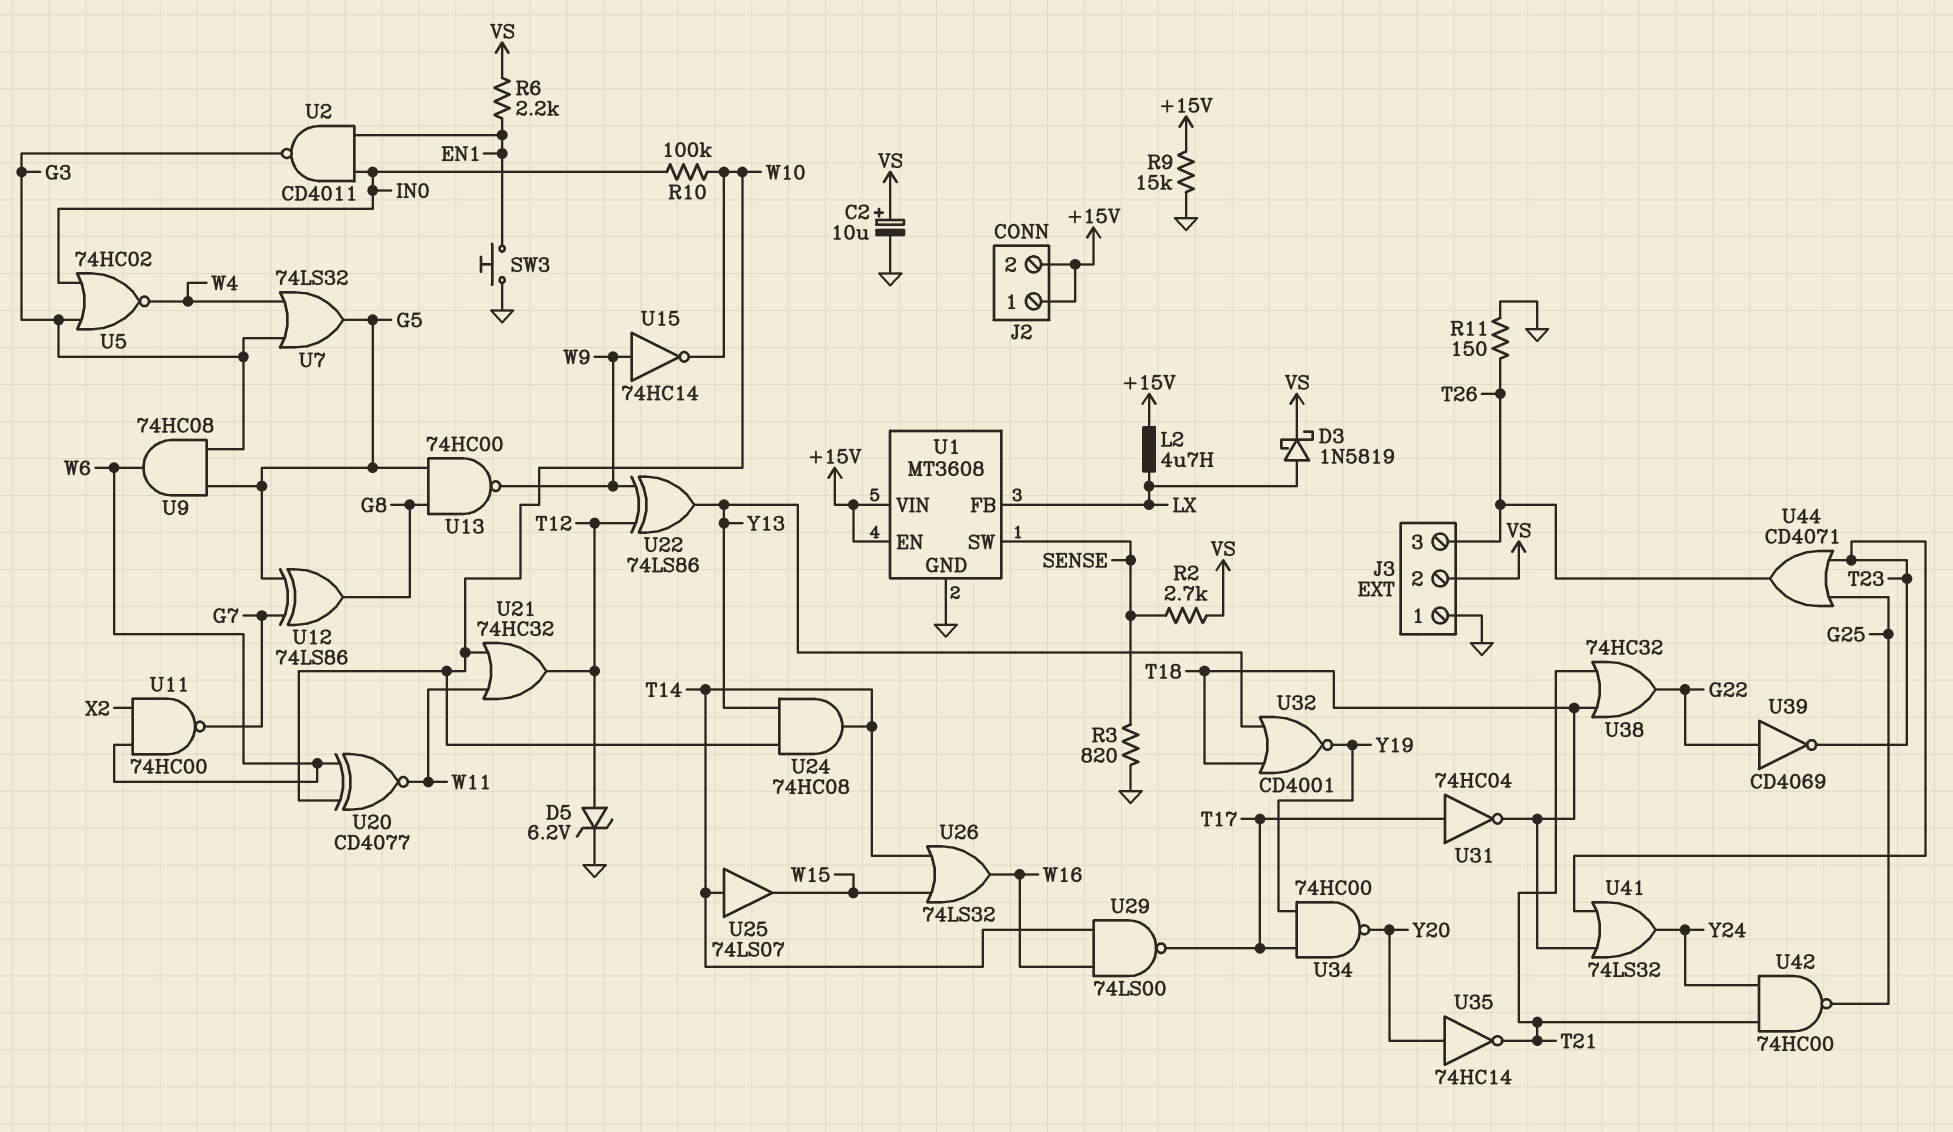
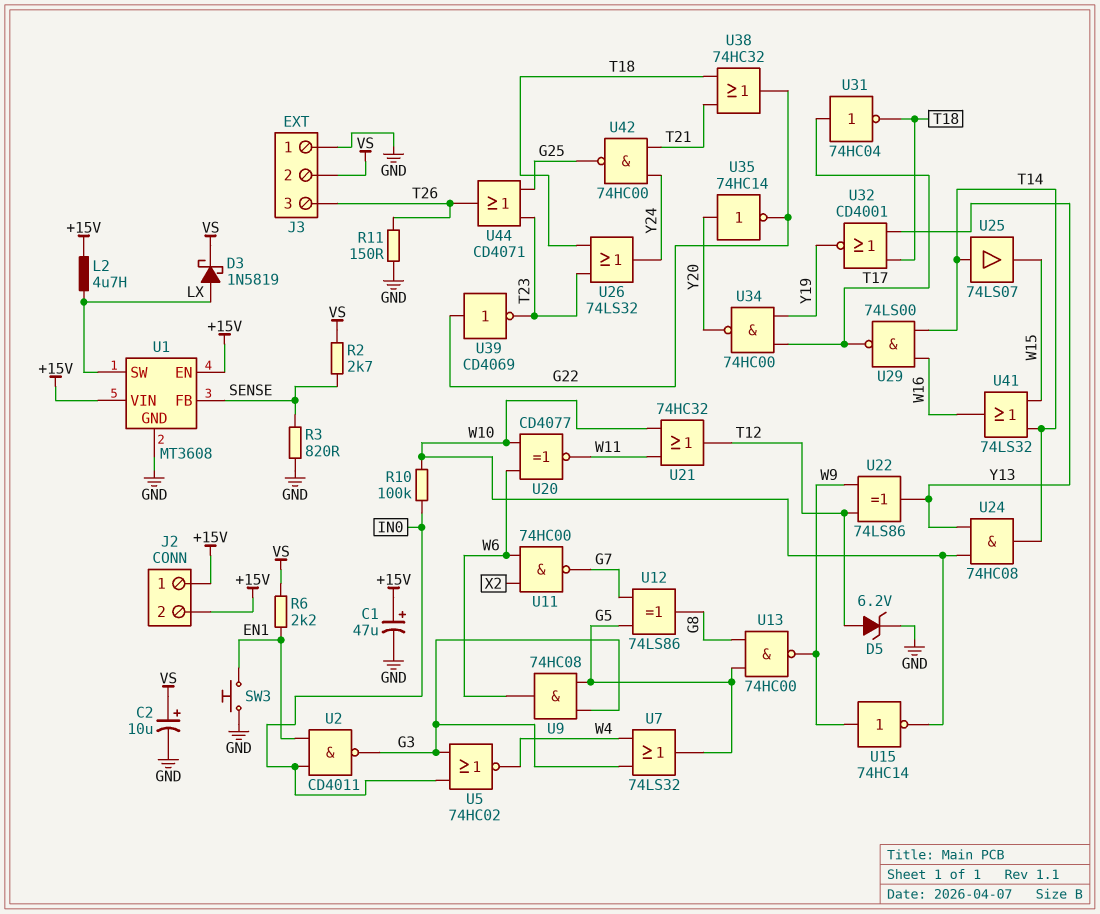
C1: none -> 47uF (plus +15V, minus GND)
R9: 15k (+15V, GND) -> none
U1 pin FB: LX -> SENSE
U1 pin SW: SENSE -> LX
U26: OR 74LS32 (in T14, in W15, out W16) -> OR 74LS32 (in T18, in T23, out Y24)
U35: NOT 74HC14 (in Y20, out T21) -> NOT 74HC14 (in Y20, out G22)
U41: OR 74LS32 (in T18, in T23, out Y24) -> OR 74LS32 (in T14, in W15, out W16)

